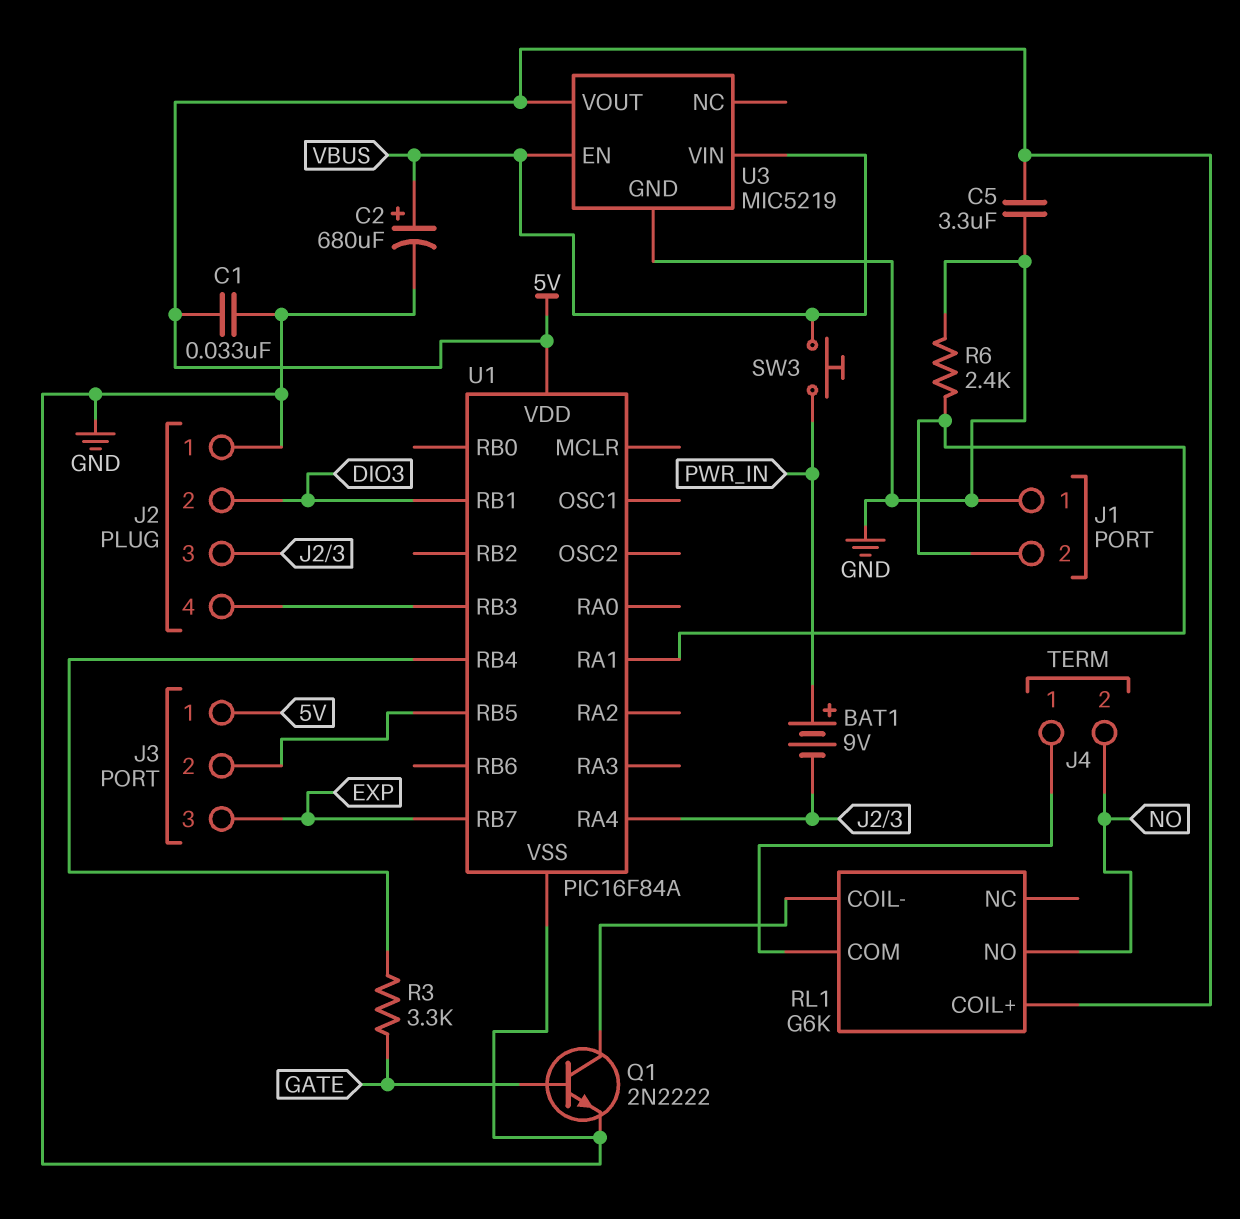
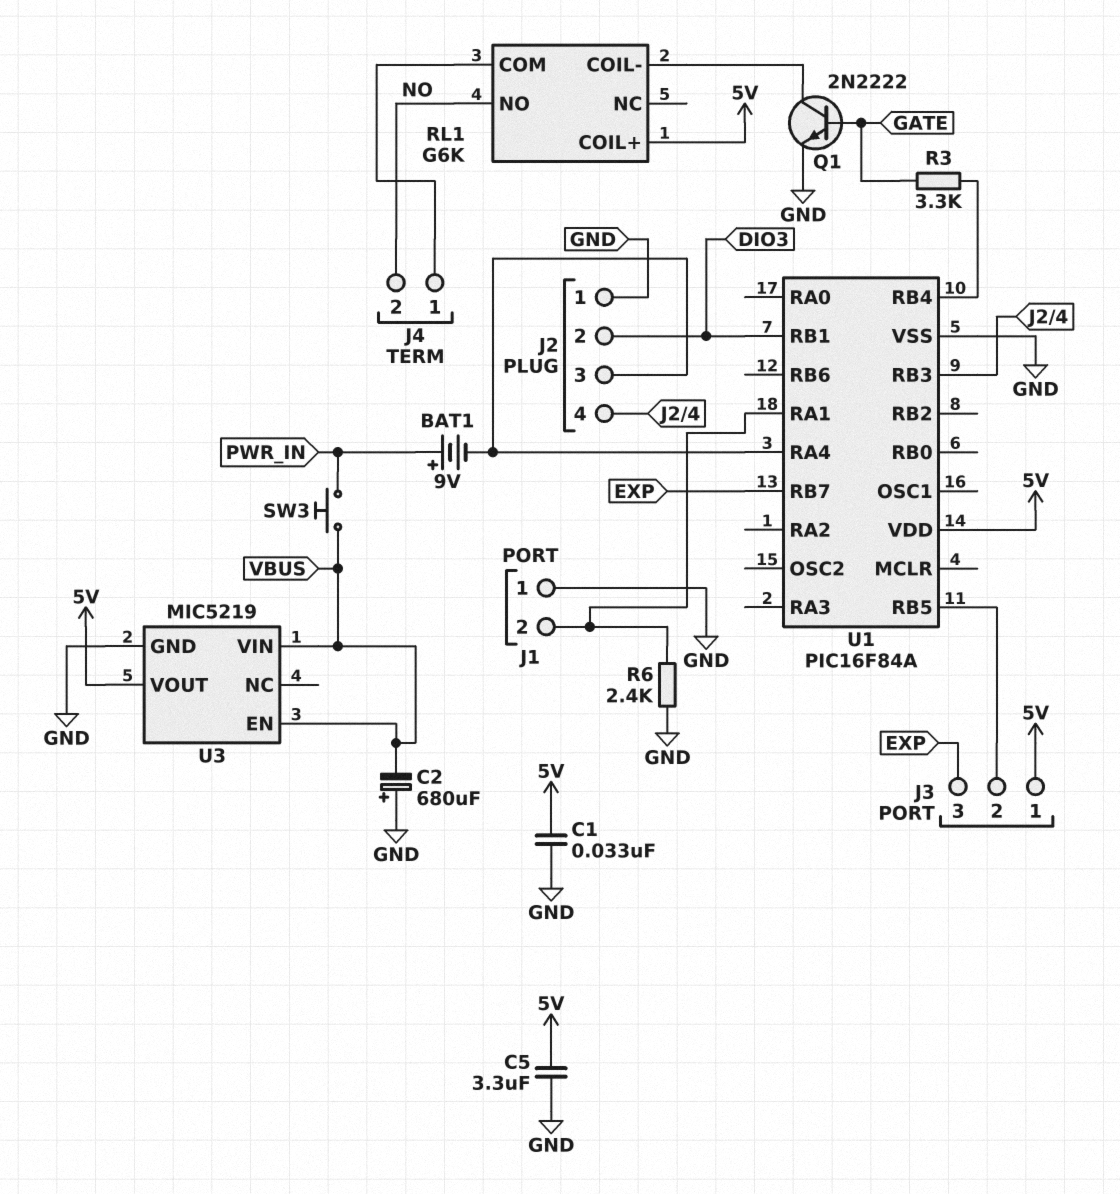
C2: 680uF (plus VBUS, minus GND) -> 680uF (plus GND, minus VBUS)

